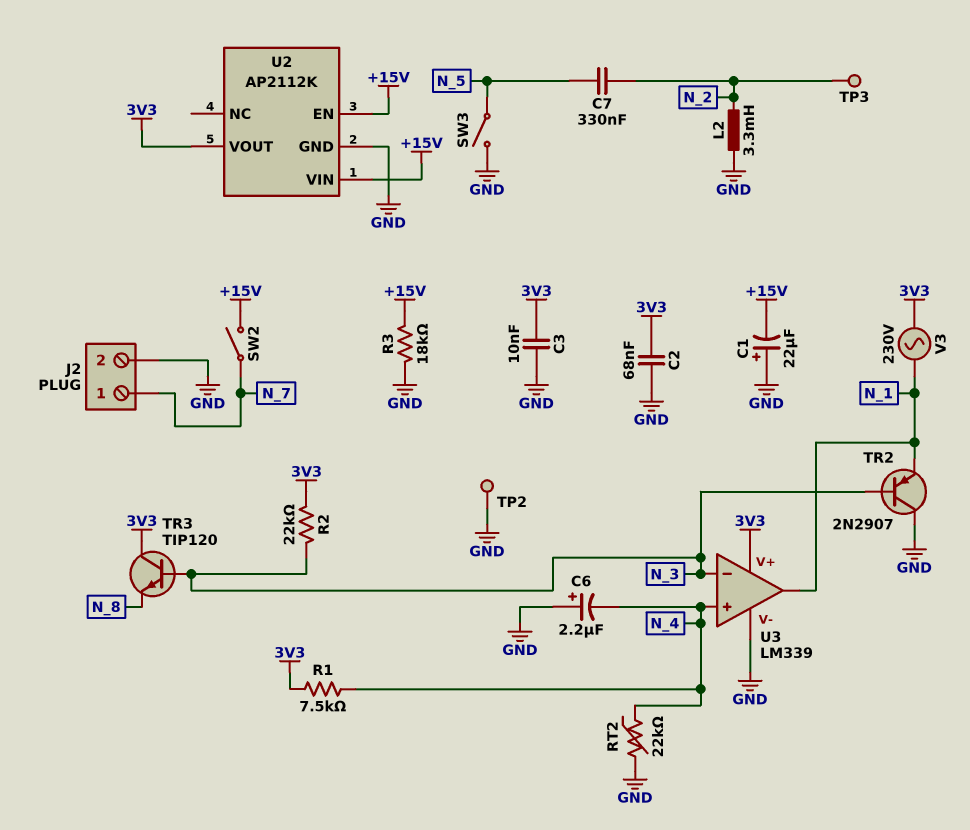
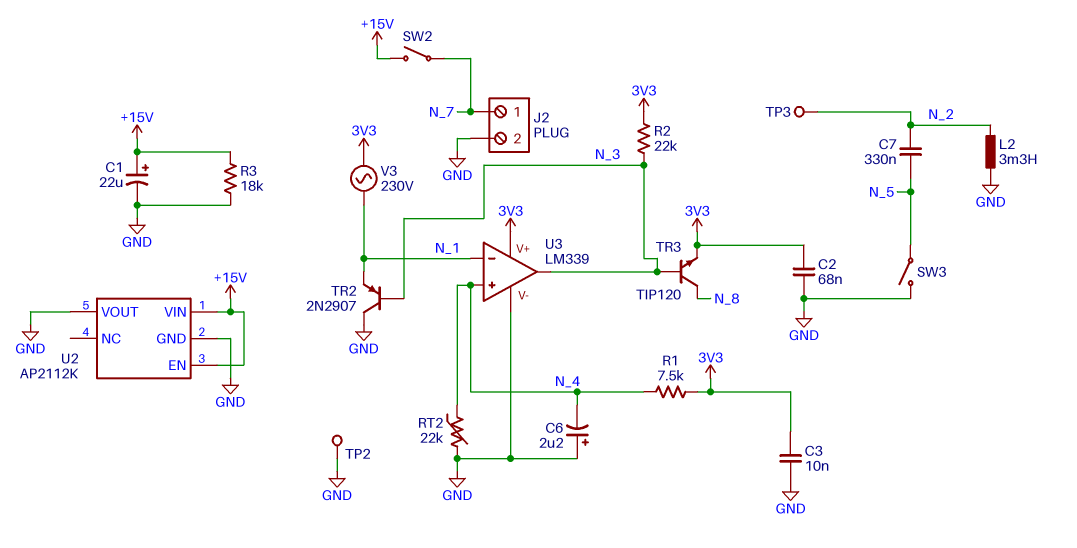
C1: 22uF (plus GND, minus +15V) -> 22uF (plus +15V, minus GND)
TR3: NPN TIP120 (B N_3, C 3V3, E N_8) -> NPN TIP120 (B N_3, C N_8, E 3V3)
U2 pin VOUT: 3V3 -> GND
U3 pin in-: N_3 -> N_1
U3 pin out: N_1 -> N_3

